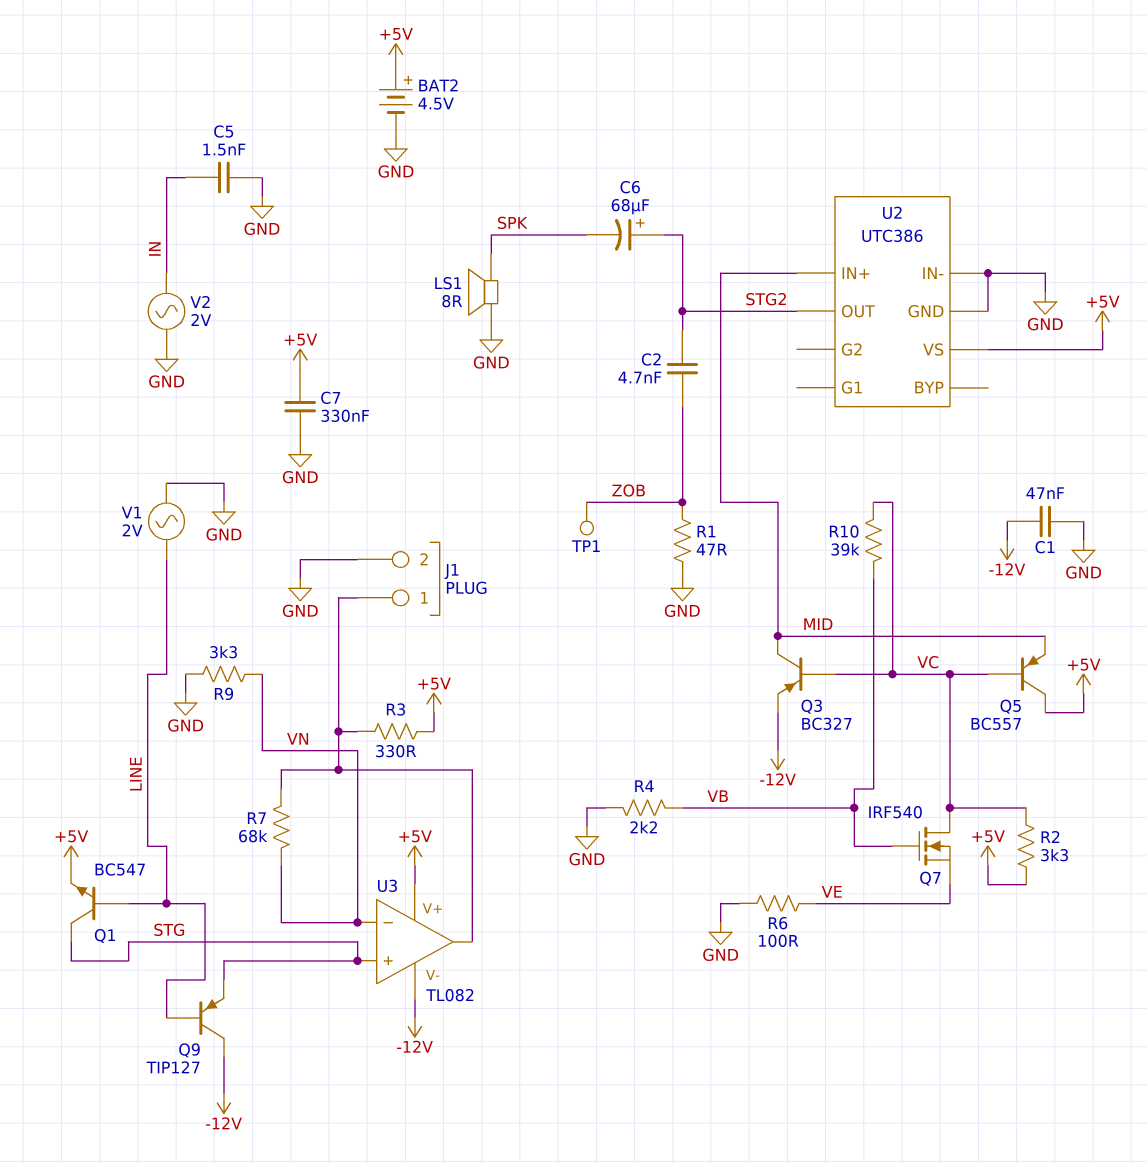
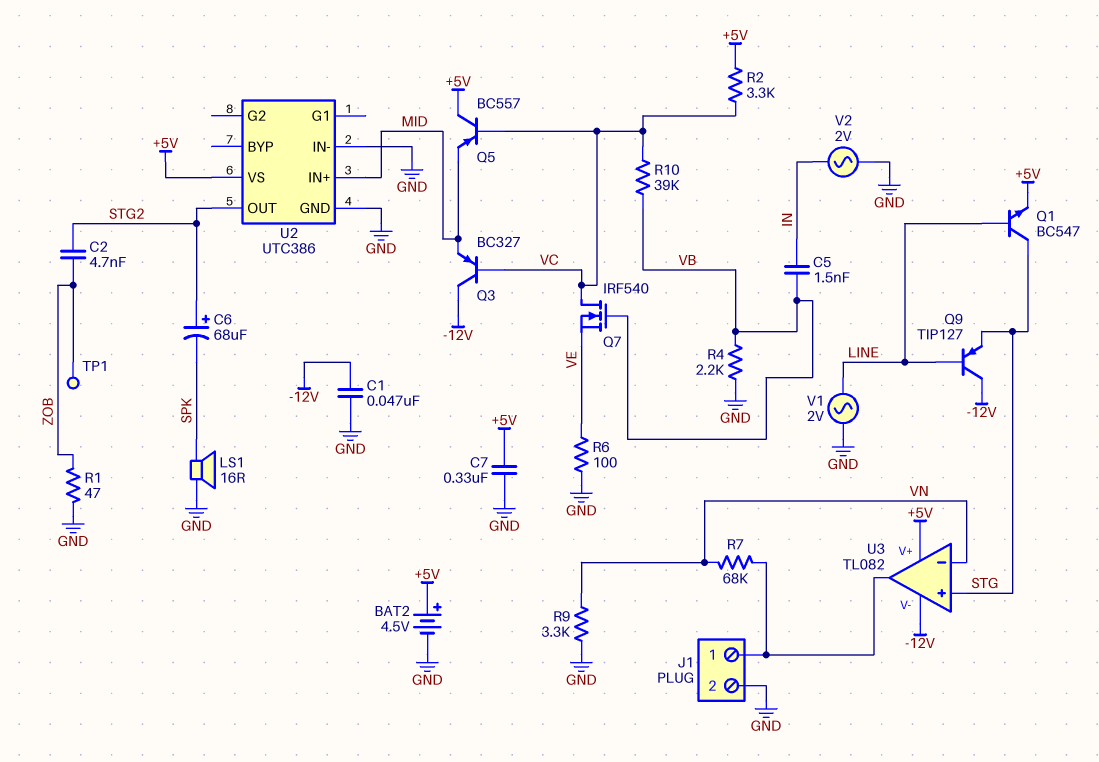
C5: 1.5nF (GND, IN) -> 1.5nF (IN, VB)
LS1: speaker 8R (GND, SPK) -> speaker 16R (GND, SPK)
Q3: PNP BC327 (B VC, C MID, E -12V) -> PNP BC327 (B VC, C -12V, E MID)
R3: 330 (+5V, J1/1) -> none

